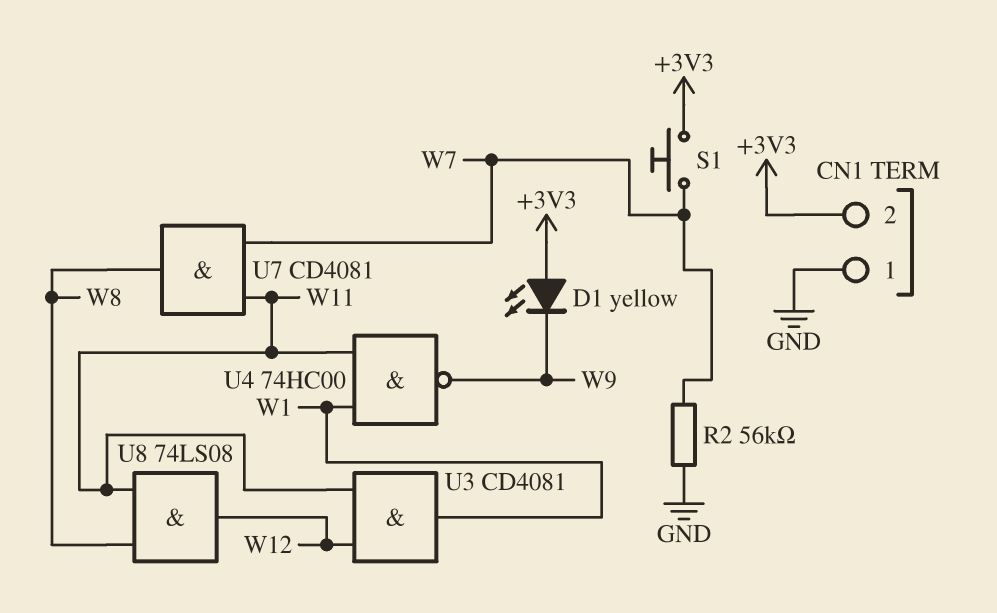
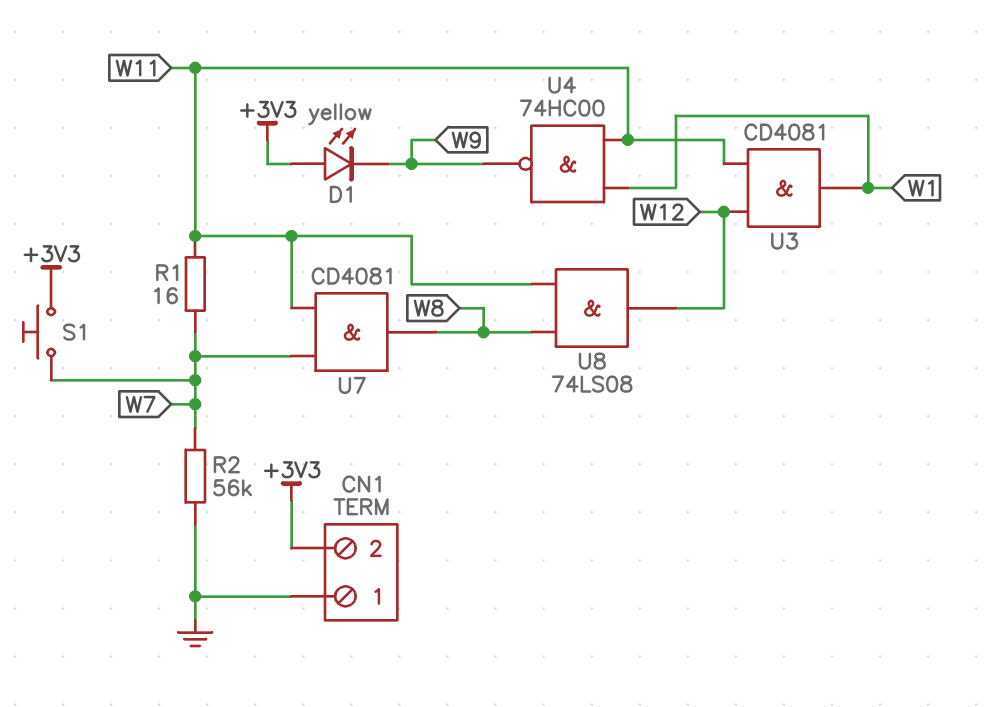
R1: none -> 16 (W7, W11)

